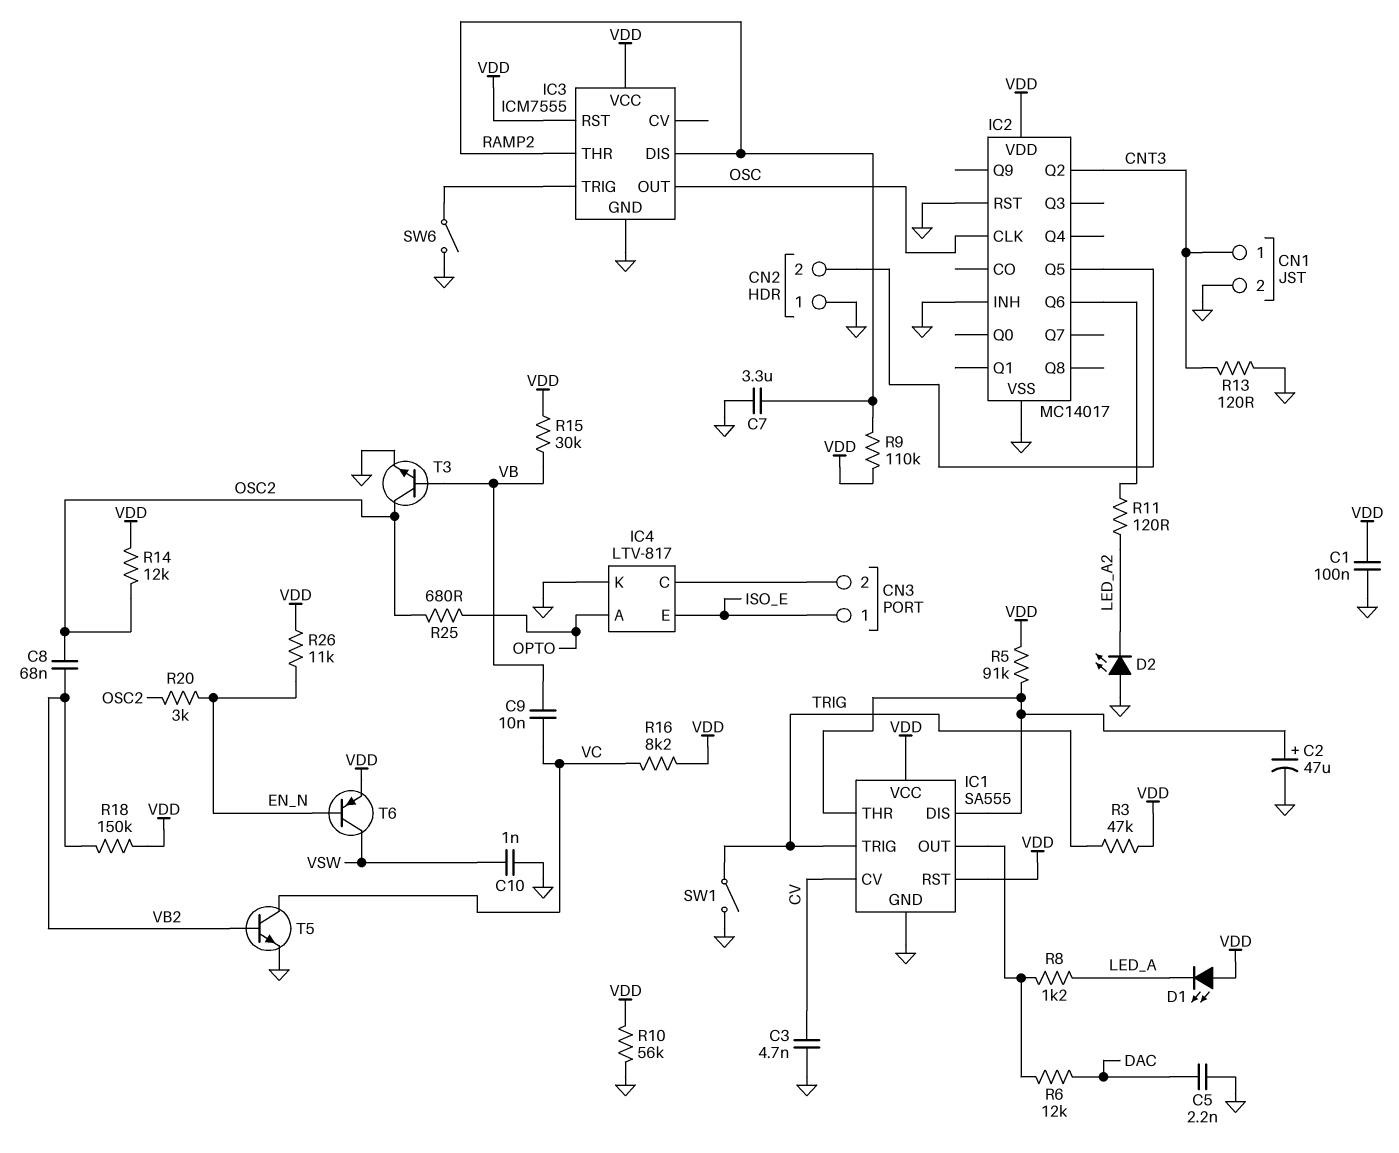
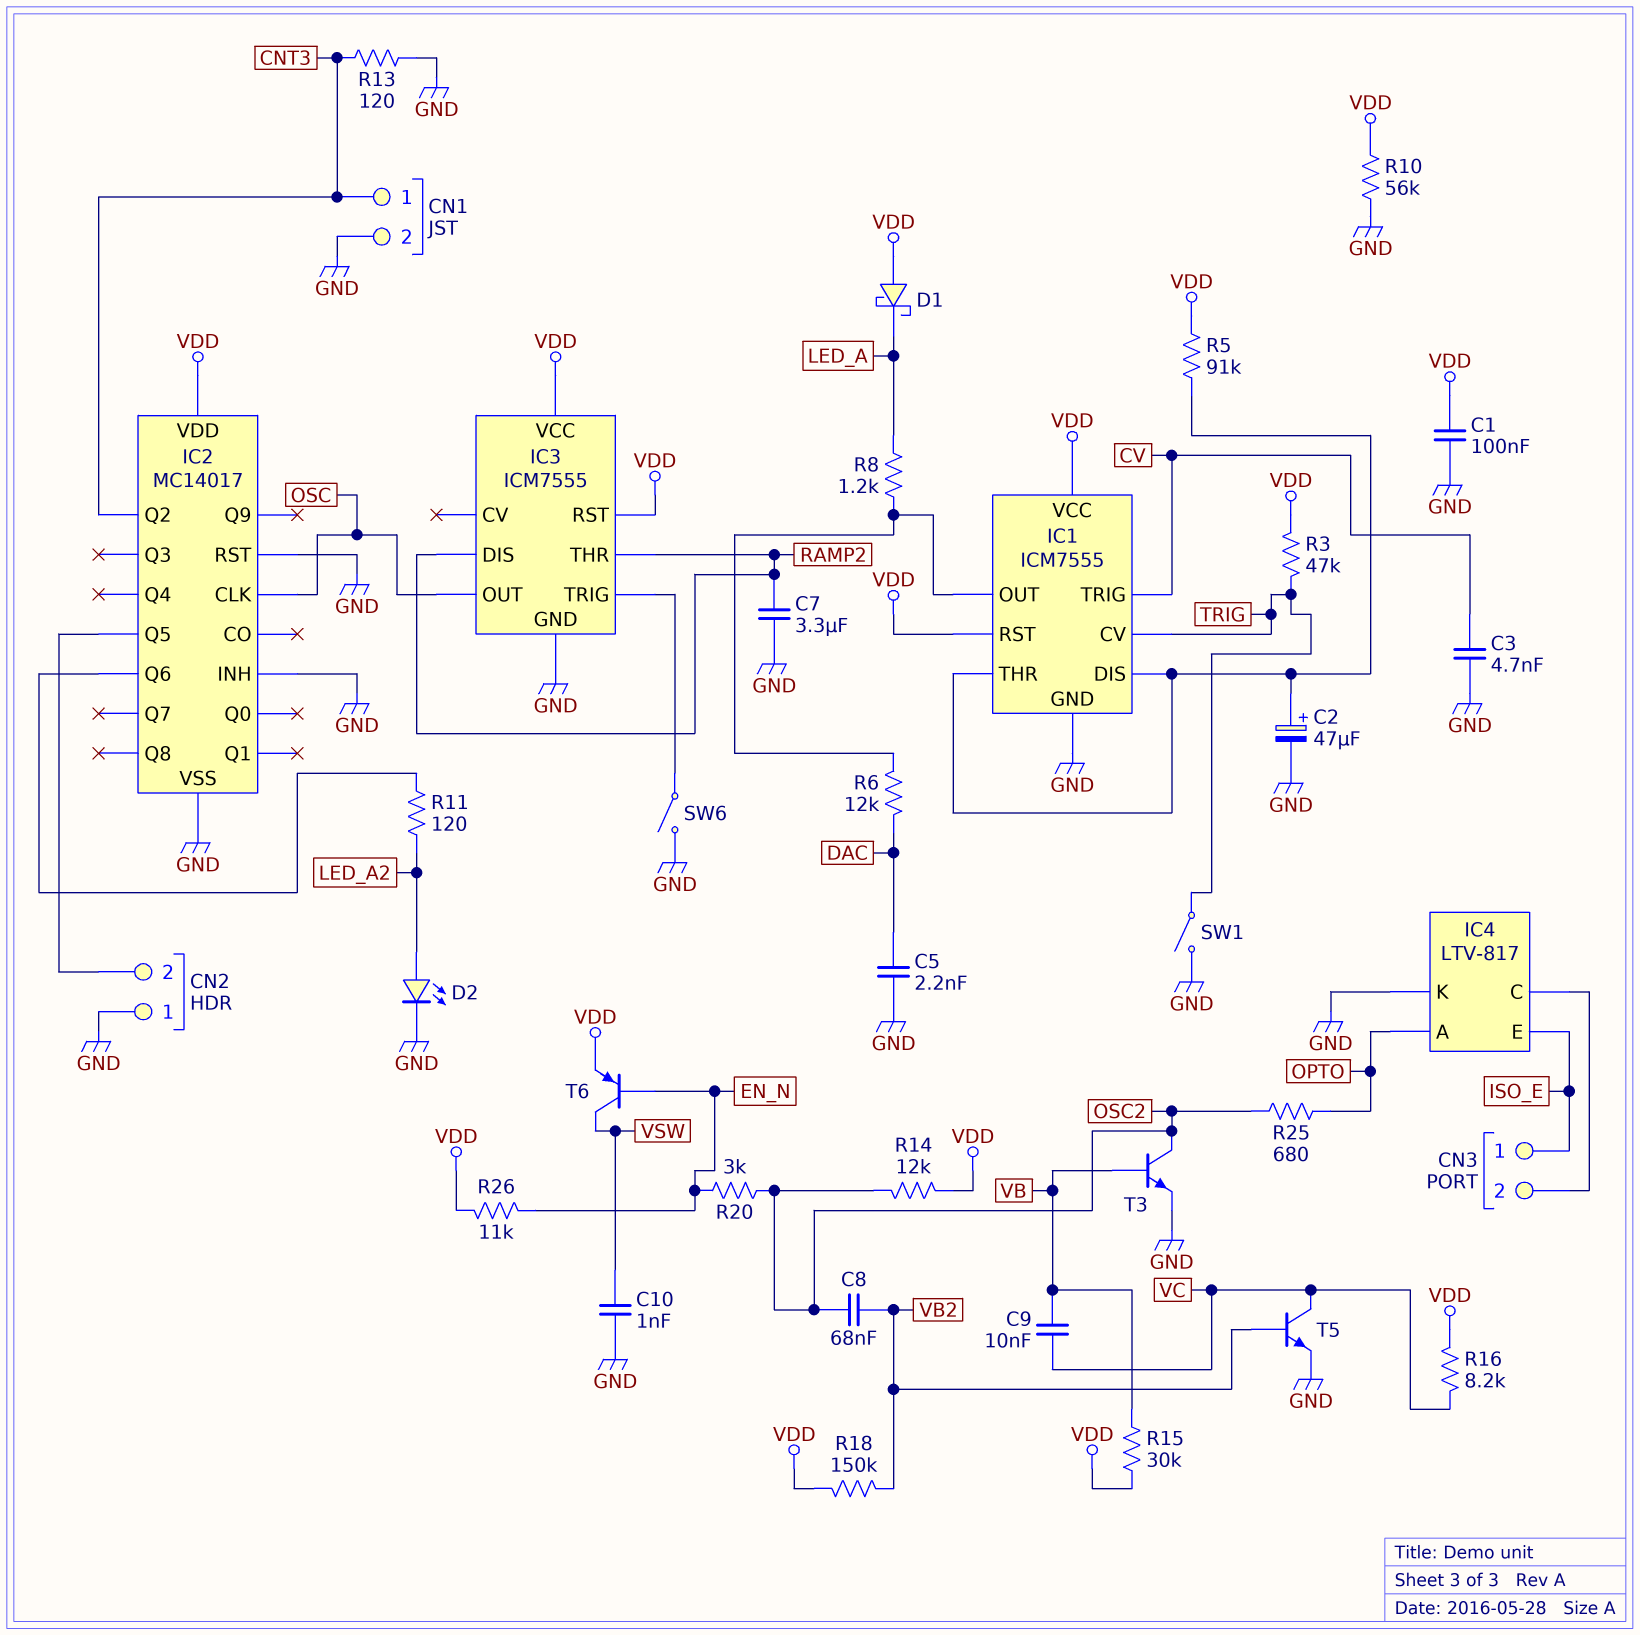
D1: LED (A VDD, K LED_A) -> schottky (A VDD, K LED_A)
D2: LED (A GND, K LED_A2) -> LED (A LED_A2, K GND)
IC1: SA555 -> ICM7555
IC1 pin CV: CV -> TRIG
IC1 pin TRIG: TRIG -> CV
R9: 110k (RAMP2, VDD) -> none

